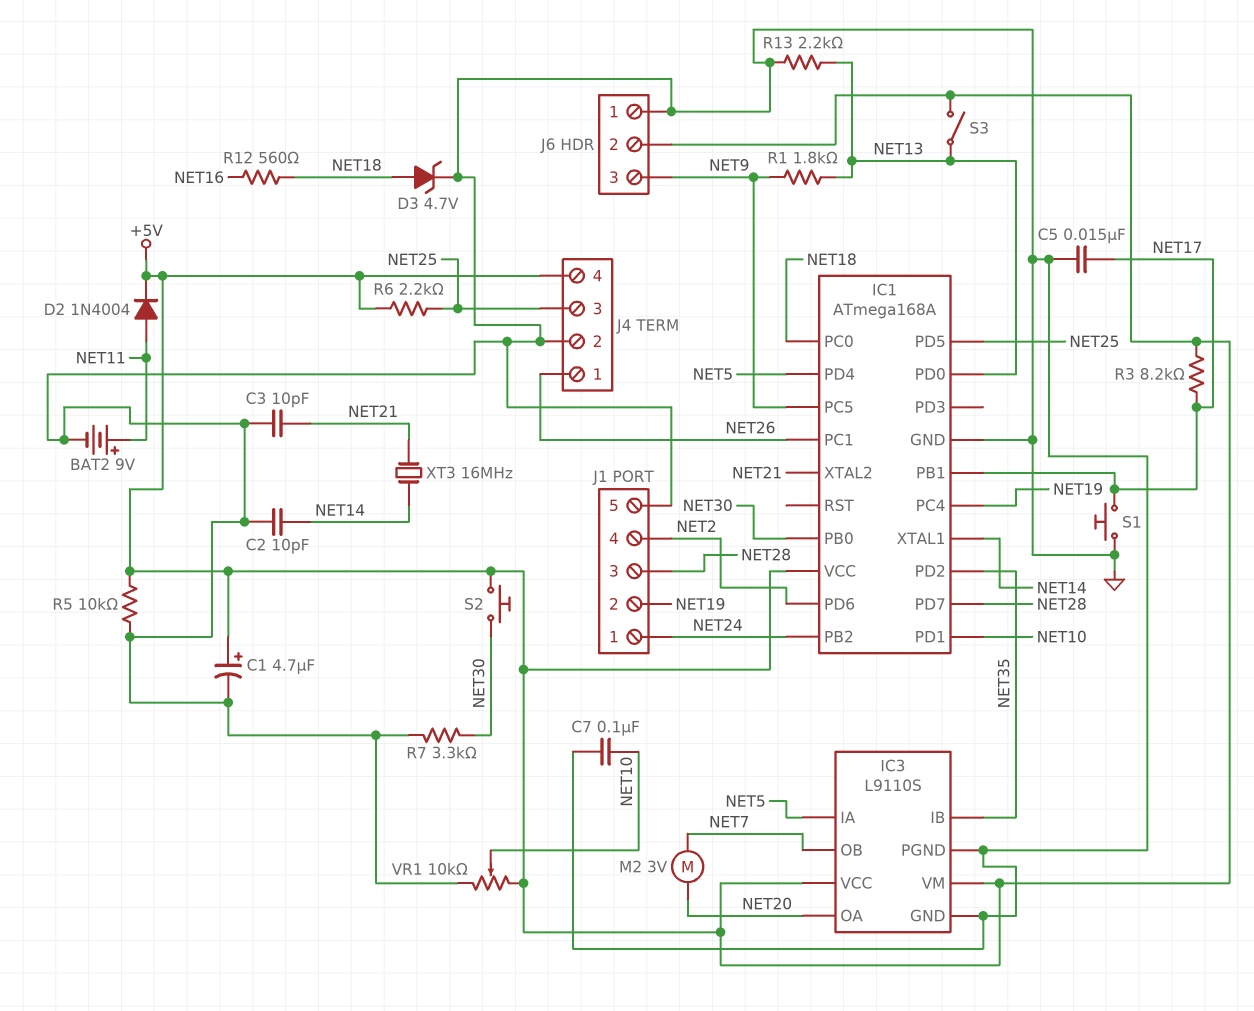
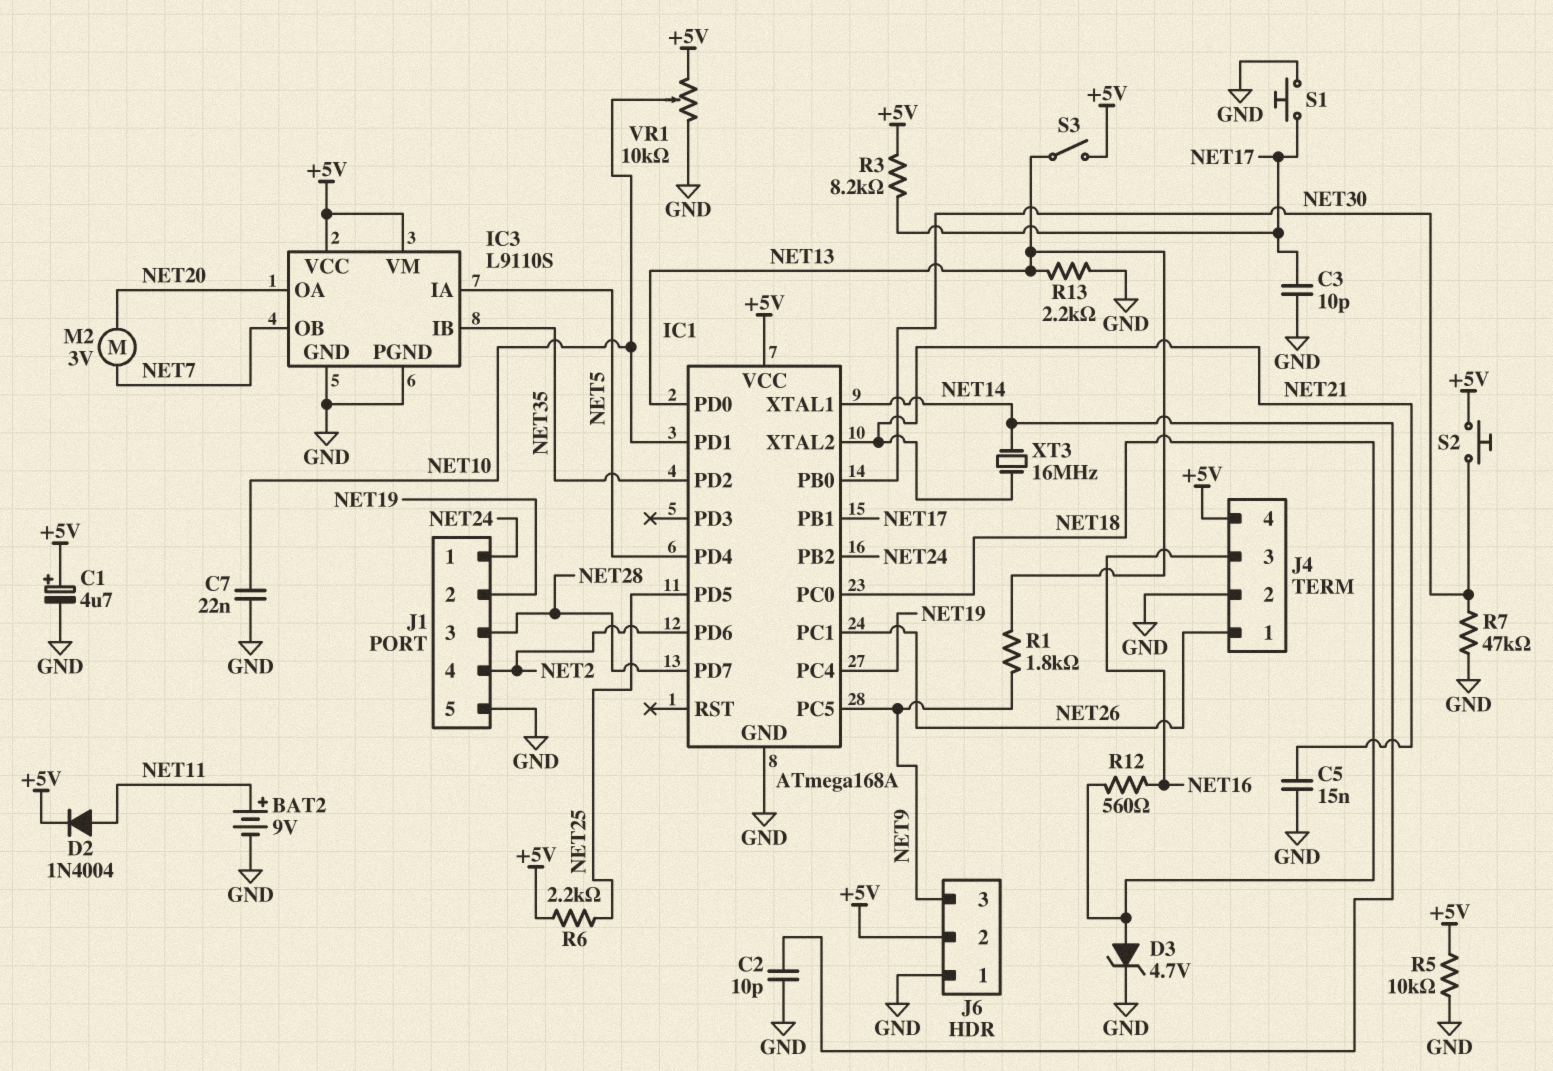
C3: 10pF (GND, NET21) -> 10pF (GND, NET17)
C5: 15nF (GND, NET17) -> 15nF (GND, NET21)
C7: 100nF (GND, NET10) -> 22nF (GND, NET10)
J4 pin 3: NET25 -> NET16
R7: 3.3k (GND, NET30) -> 47k (GND, NET30)

